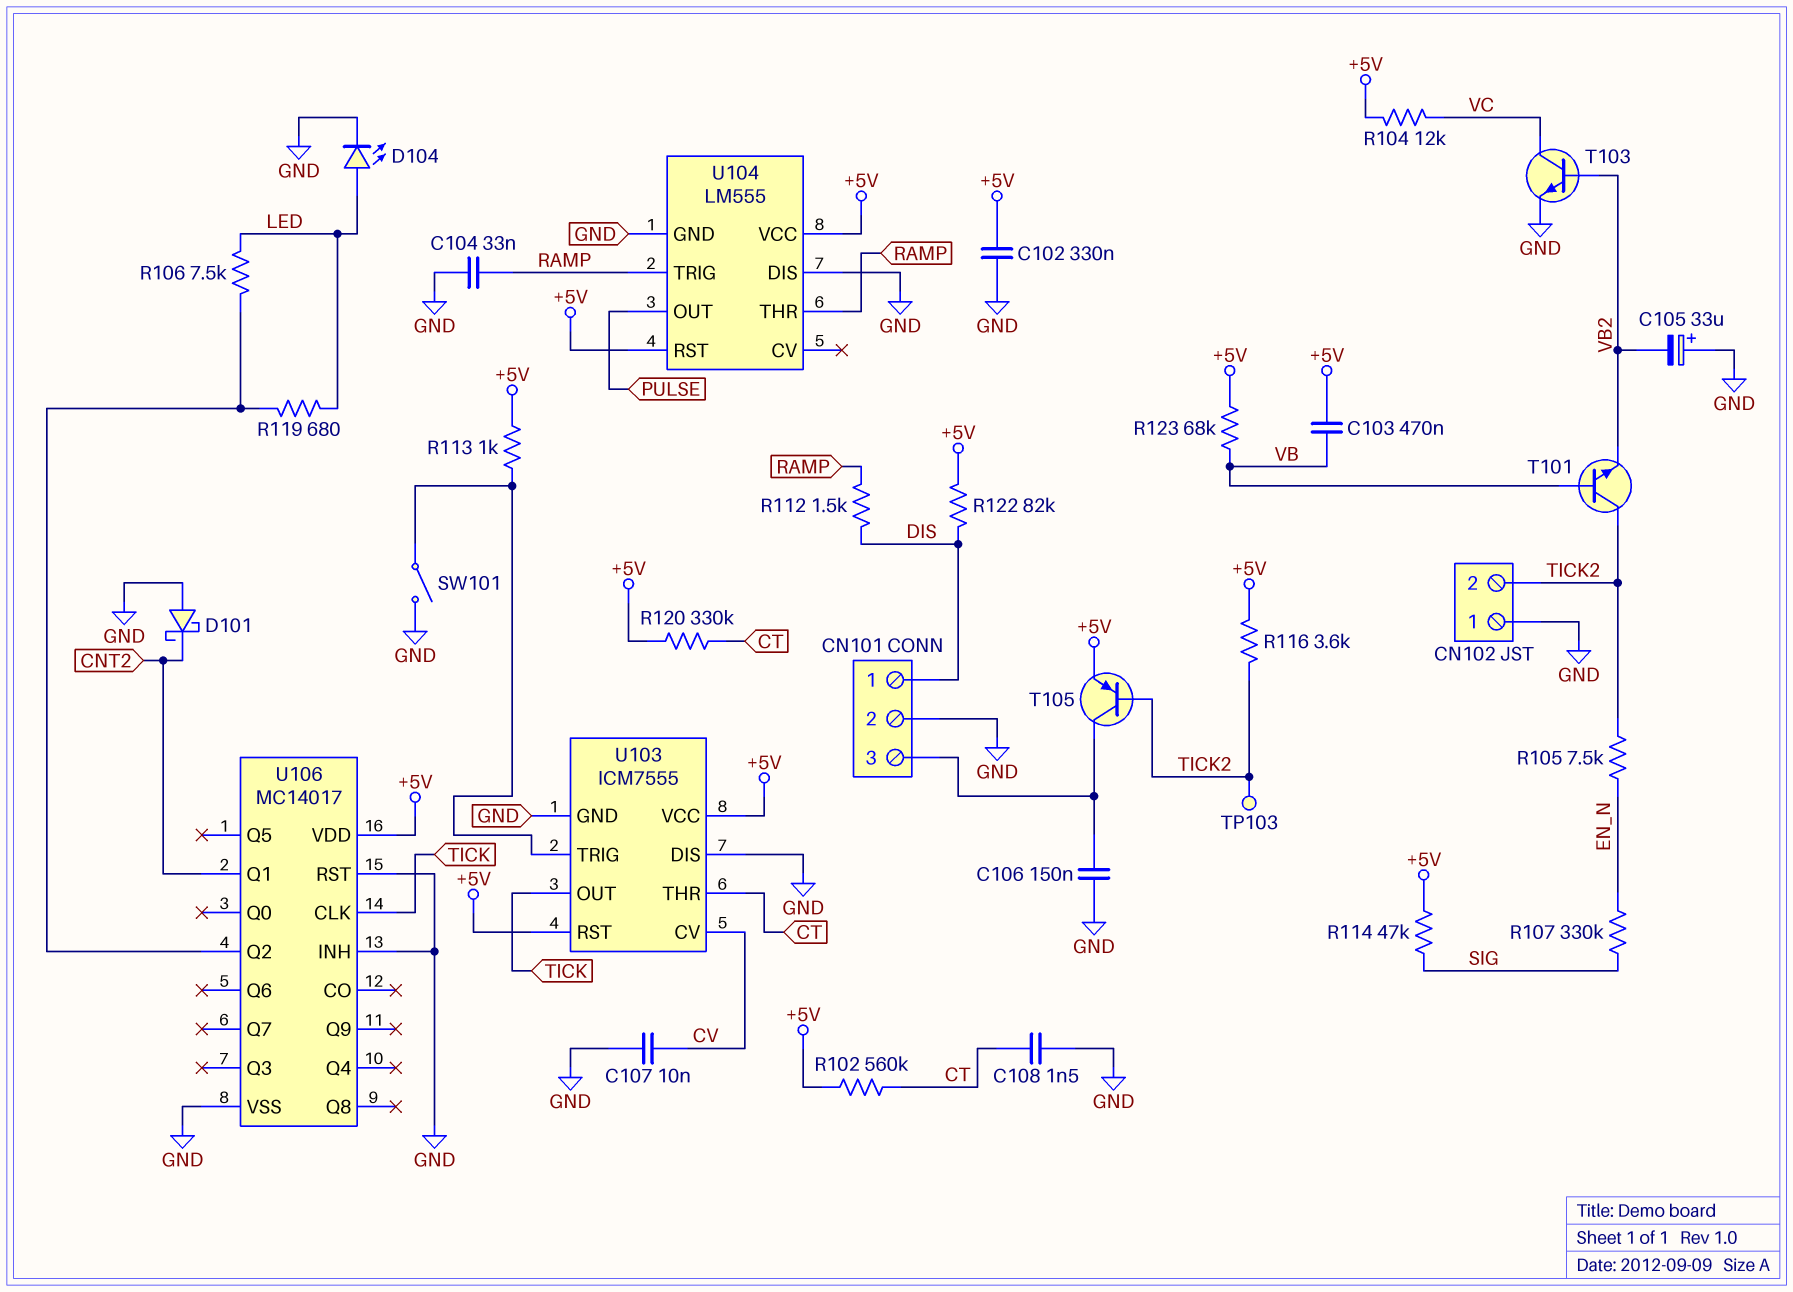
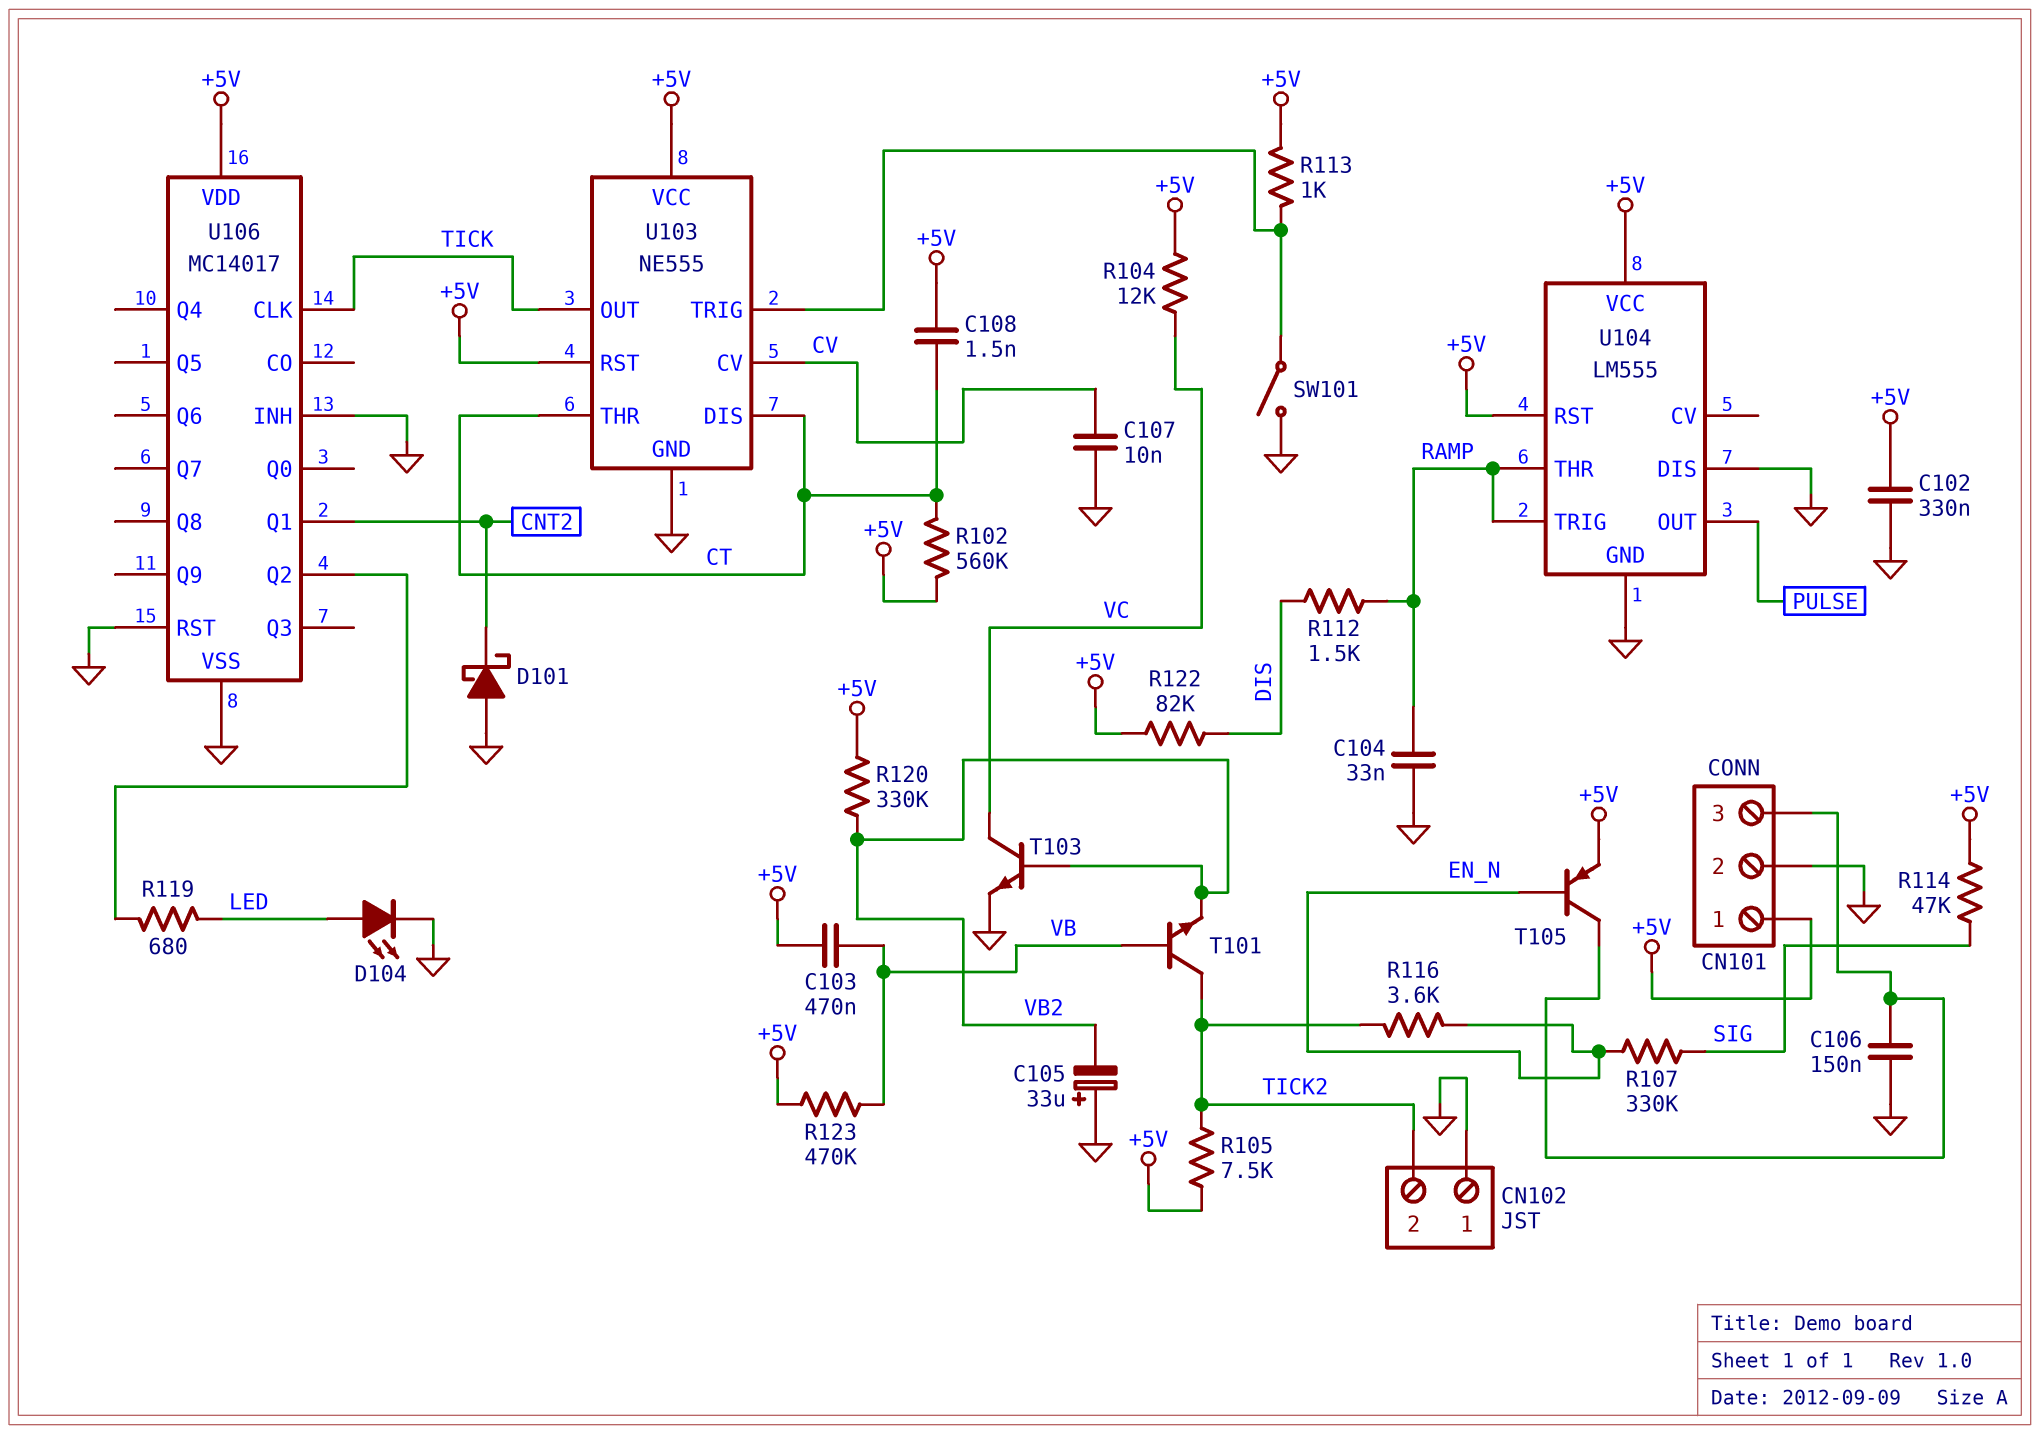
C108: 1.5nF (CT, GND) -> 1.5nF (+5V, CT)
CN101 pin 1: DIS -> +5V
R105: 7.5k (EN_N, TICK2) -> 7.5k (+5V, TICK2)
R106: 7.5k (LED, U106/Q2) -> none
R116: 3.6k (+5V, TICK2) -> 3.6k (EN_N, TICK2)
R120: 330k (+5V, CT) -> 330k (+5V, VB2)
R123: 68k (+5V, VB) -> 470k (+5V, VB)
T105: PNP (B TICK2, C CN101/3, E +5V) -> PNP (B EN_N, C CN101/3, E +5V)
TP103: test point (TICK2) -> none
U103: ICM7555 -> NE555
U103 pin DIS: GND -> CT

